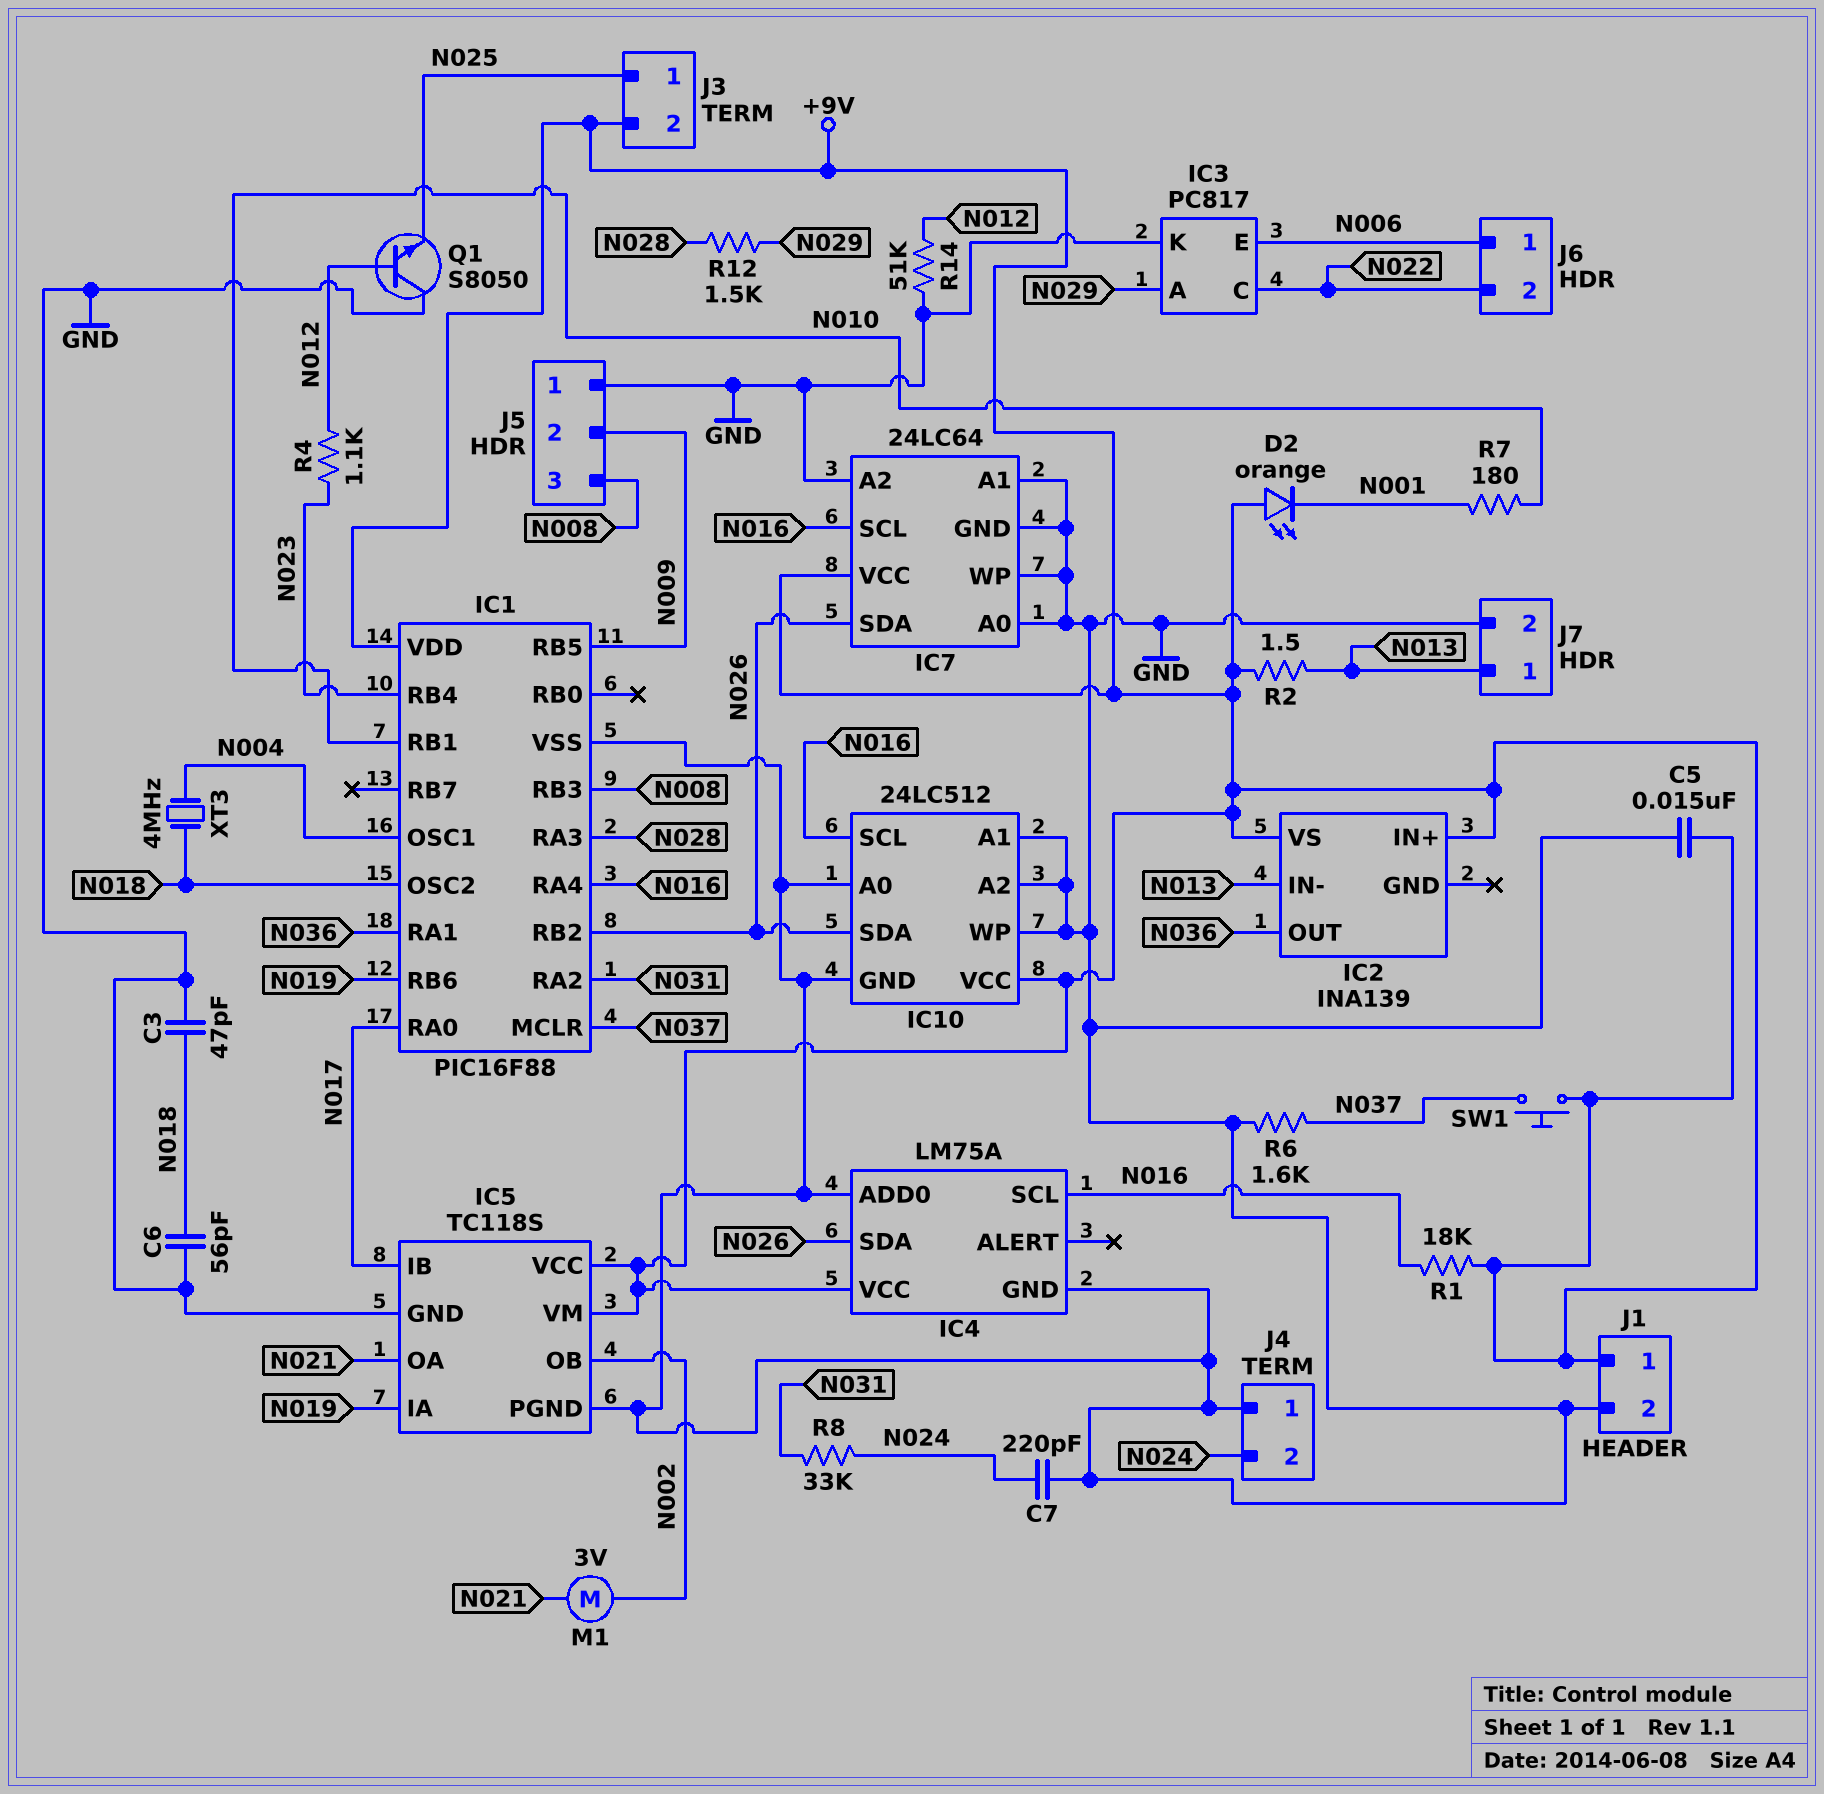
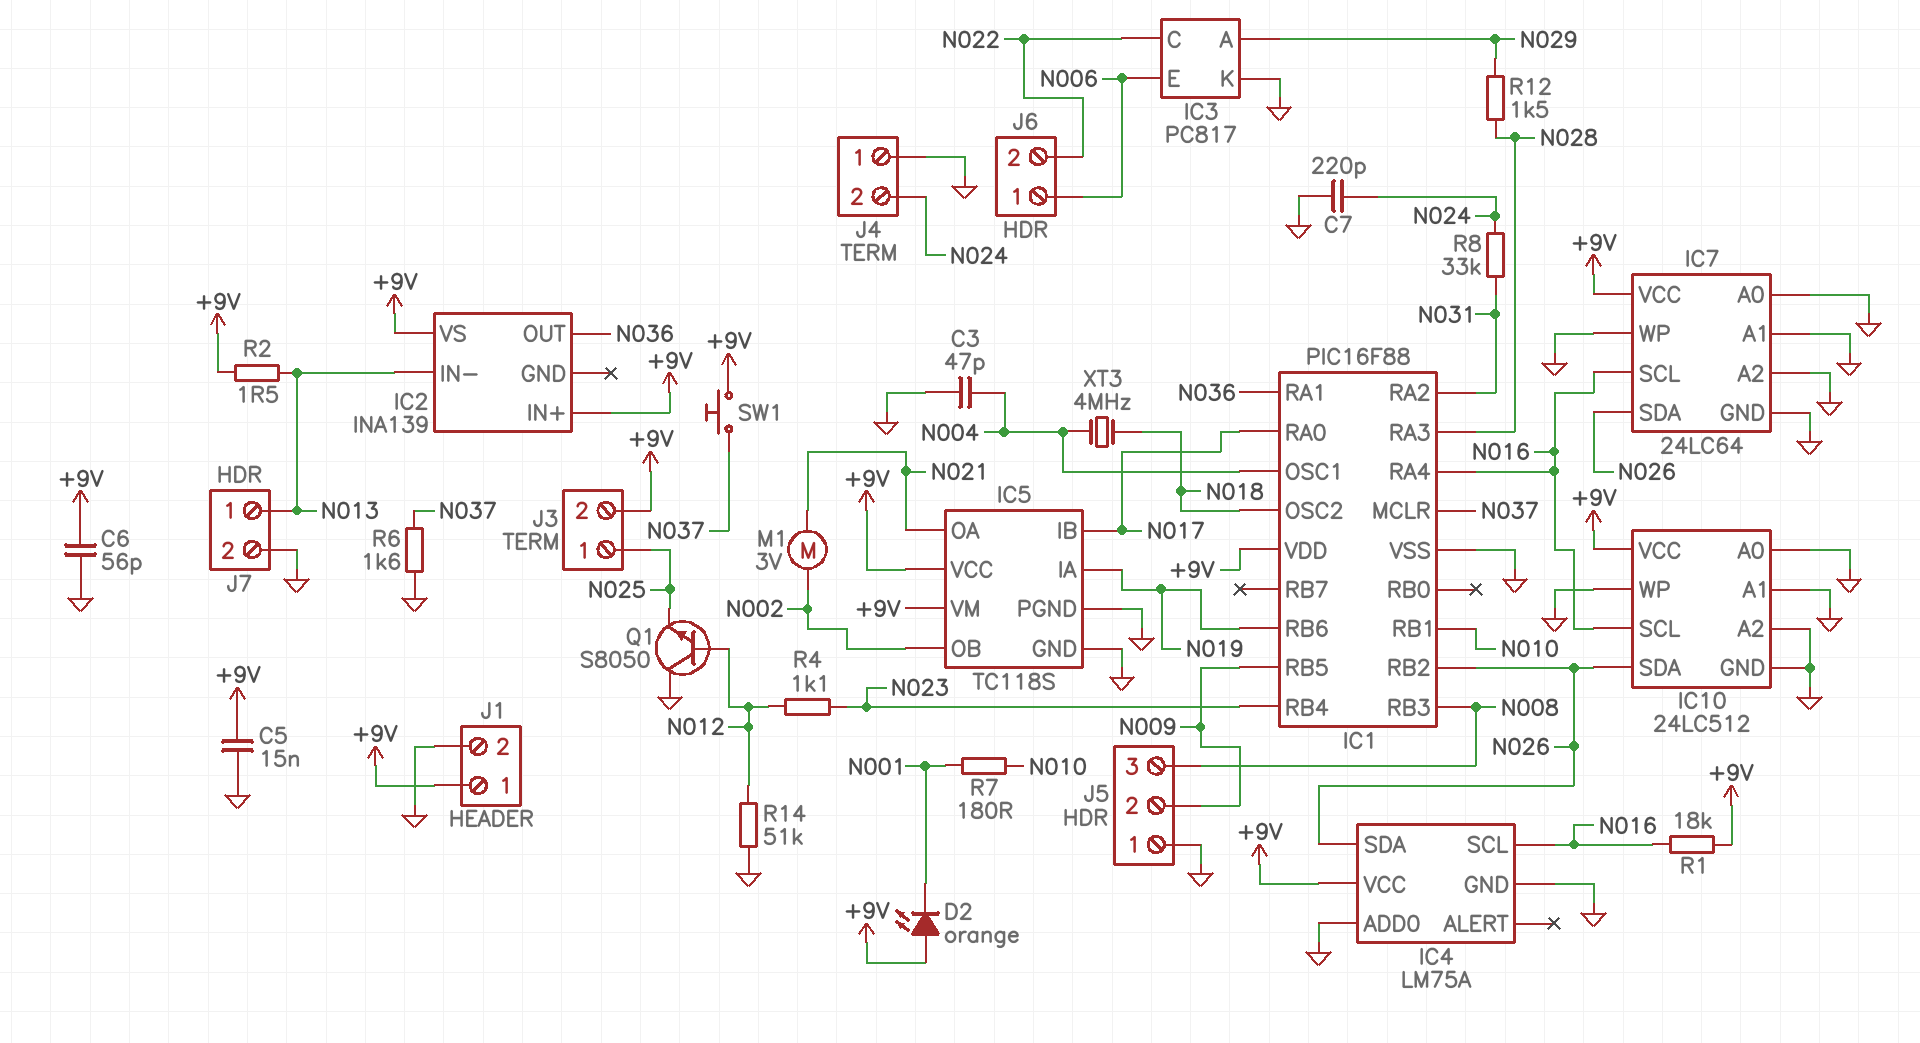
C3: 47pF (GND, N018) -> 47pF (GND, N004)
C6: 56pF (GND, N018) -> 56pF (+9V, GND)

